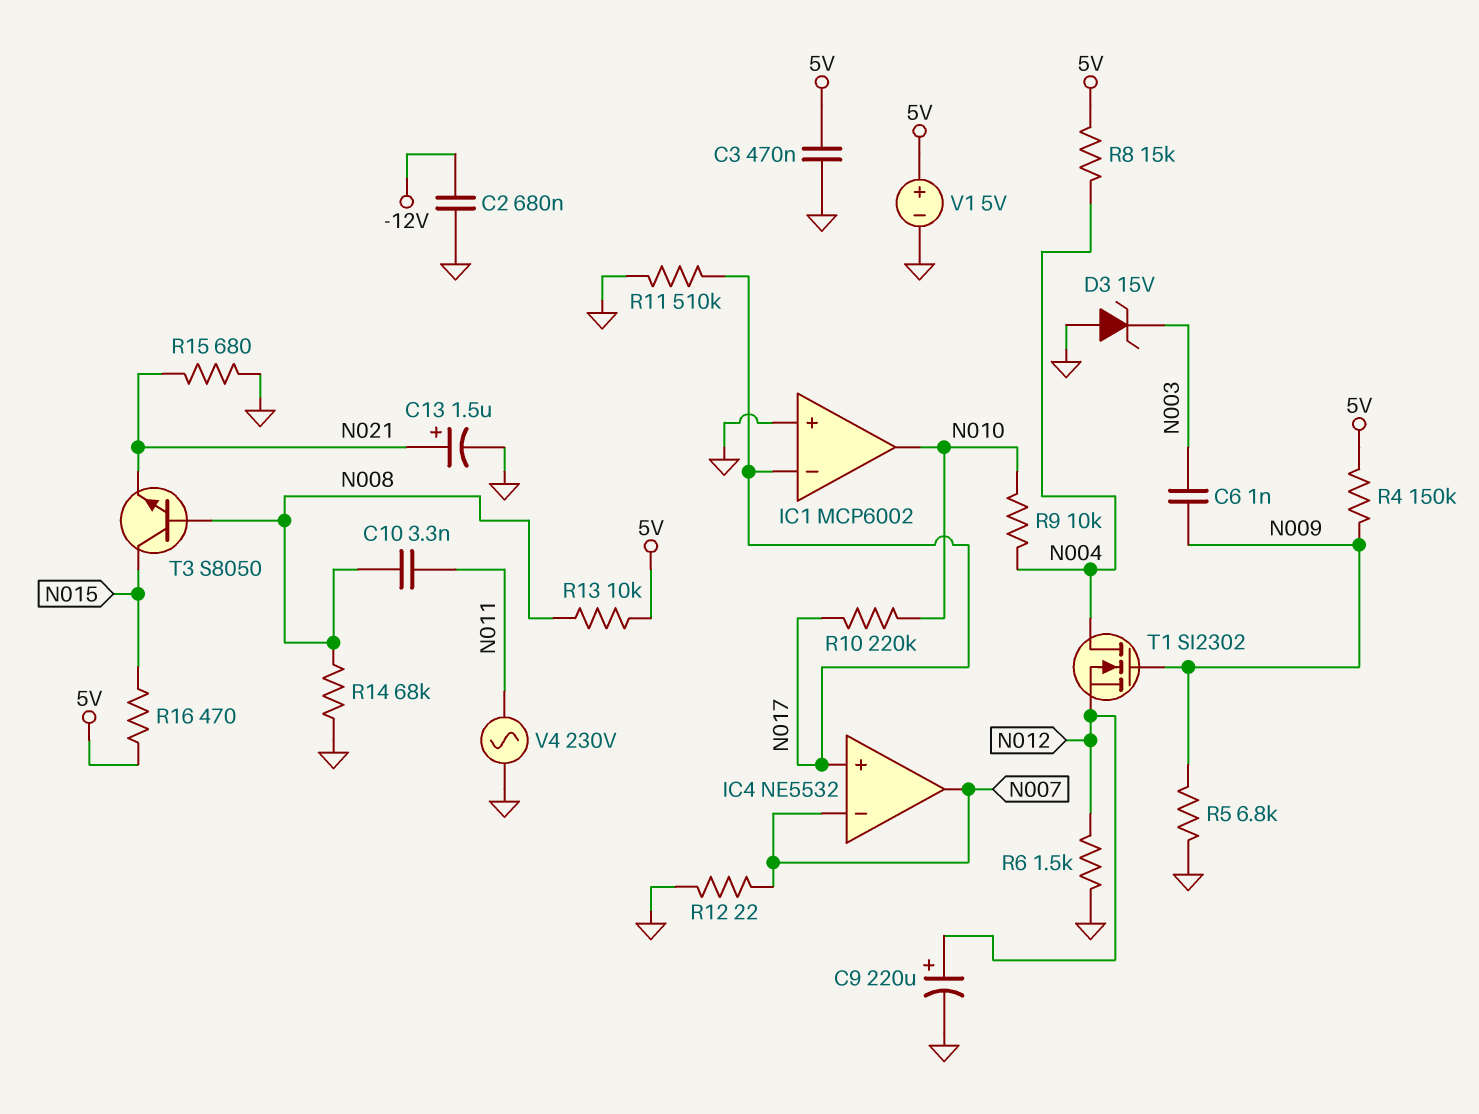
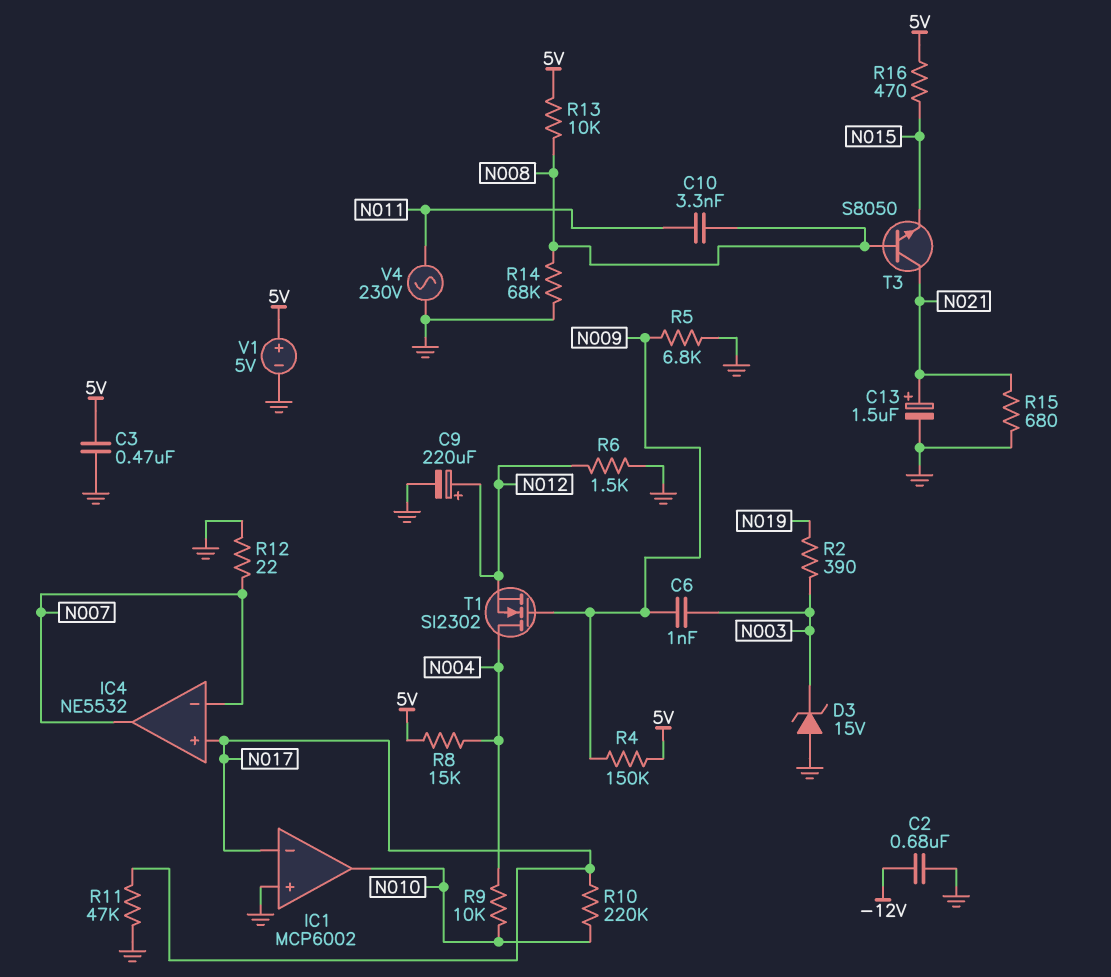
R2: none -> 390 (N003, N019)
R11: 510k (GND, N017) -> 47k (GND, N017)
T3: NPN S8050 (B N008, C N015, E N021) -> NPN S8050 (B N008, C N021, E N015)

